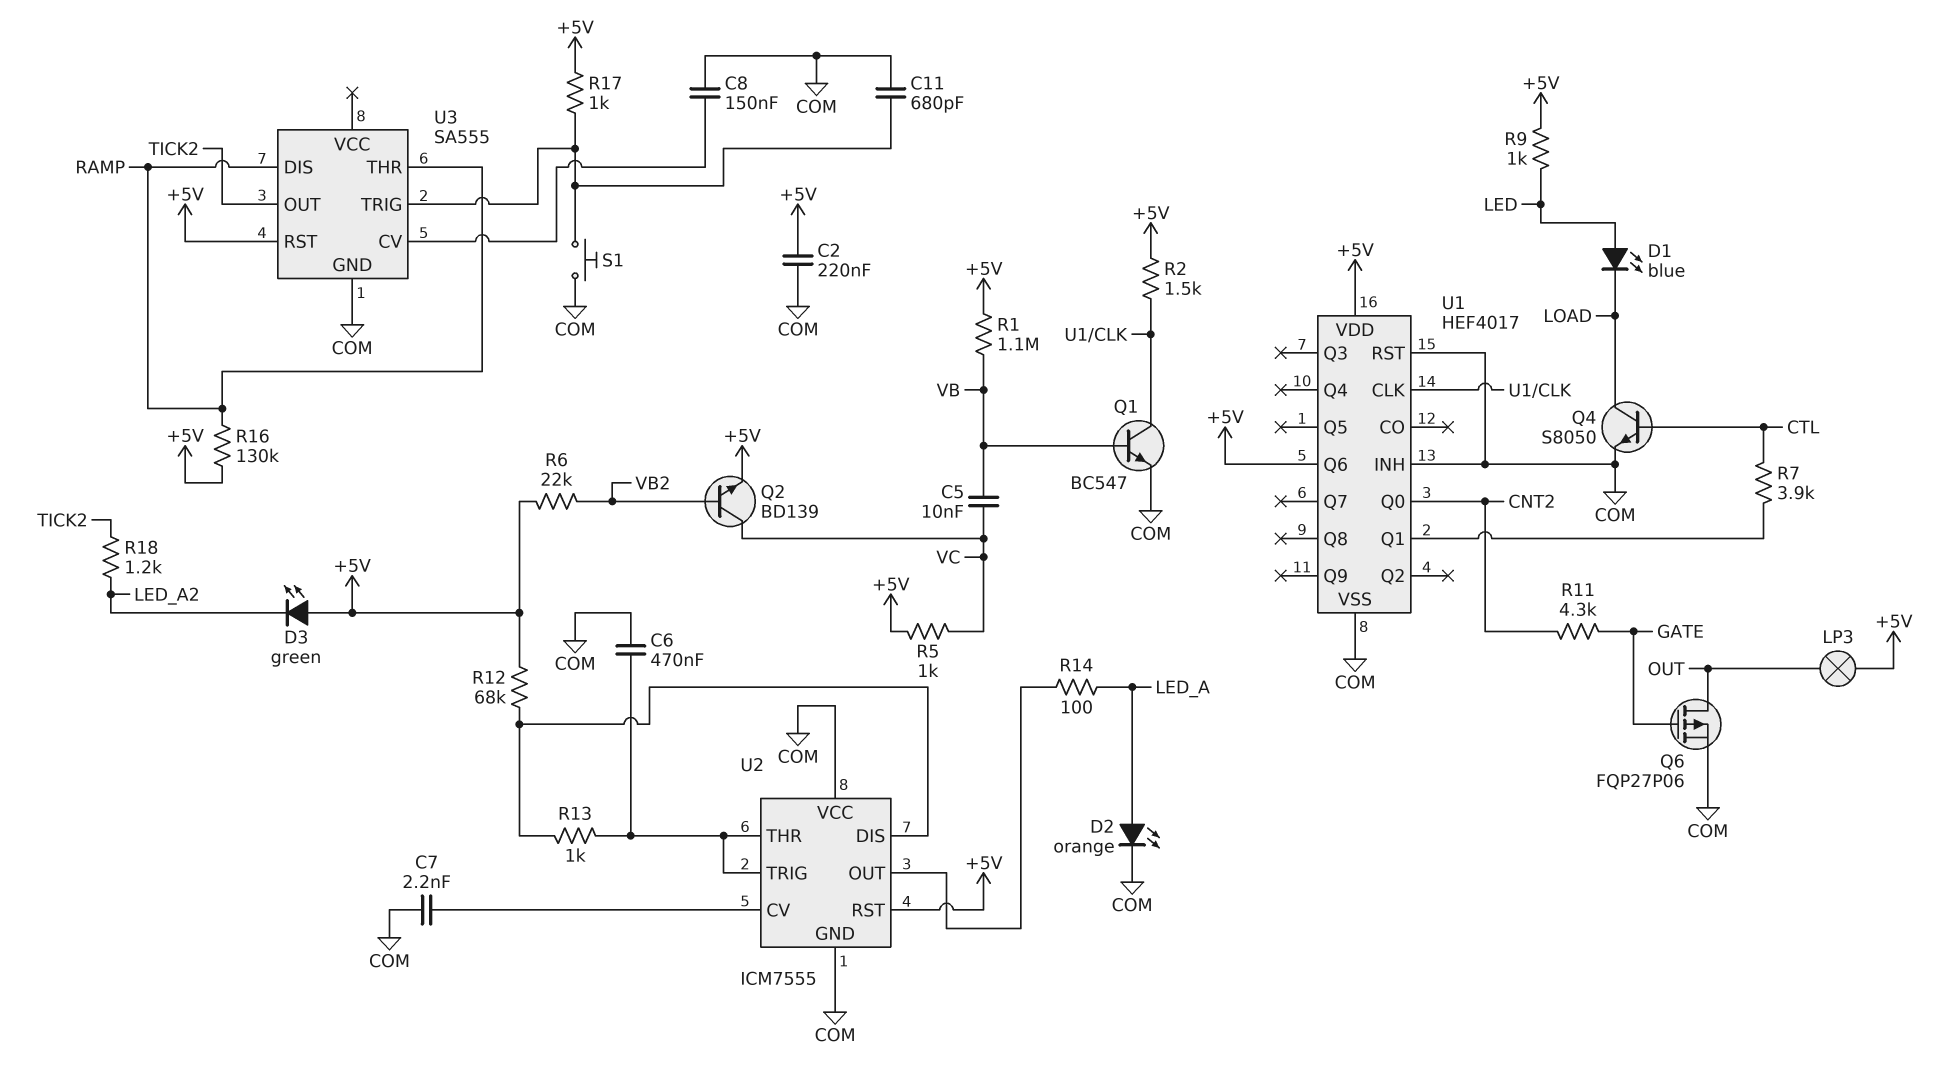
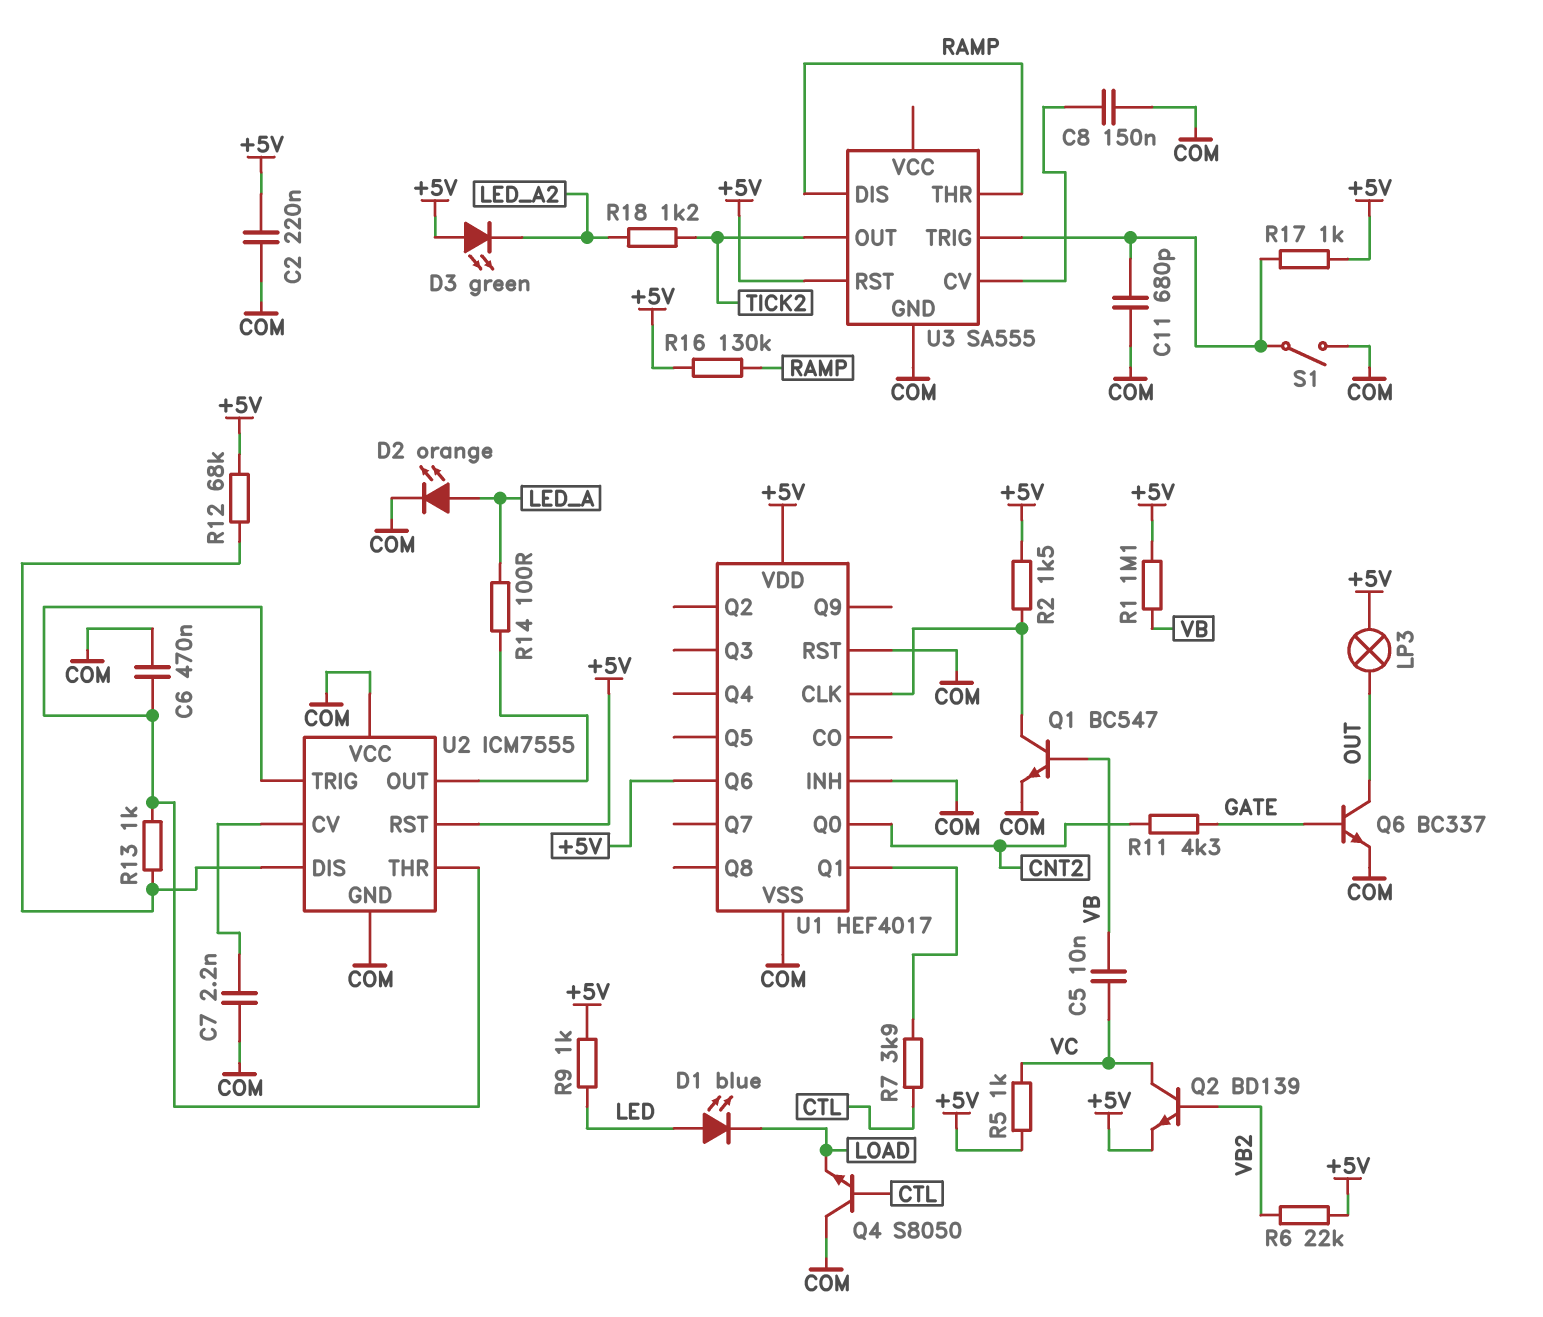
Q4: NPN S8050 (B CTL, C LOAD, E COM) -> NPN S8050 (B CTL, C COM, E LOAD)
Q6: PMOS FQP27P06 (G GATE, D OUT, S COM) -> NPN BC337 (B GATE, C OUT, E COM)
S1: button (COM, U3/TRIG) -> switch (COM, U3/TRIG)

